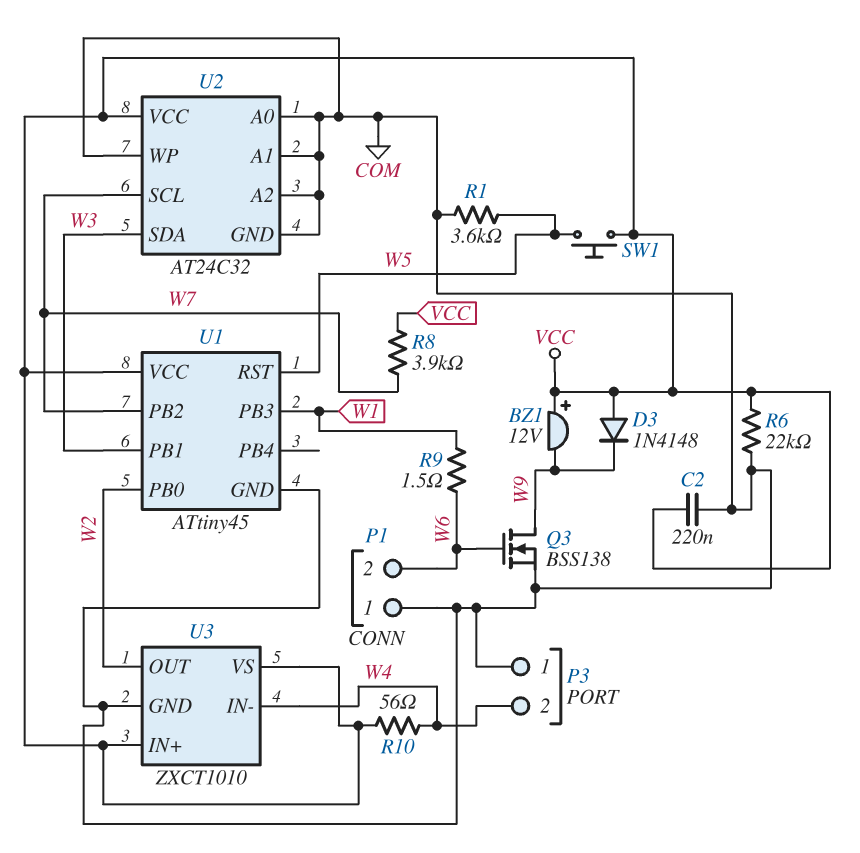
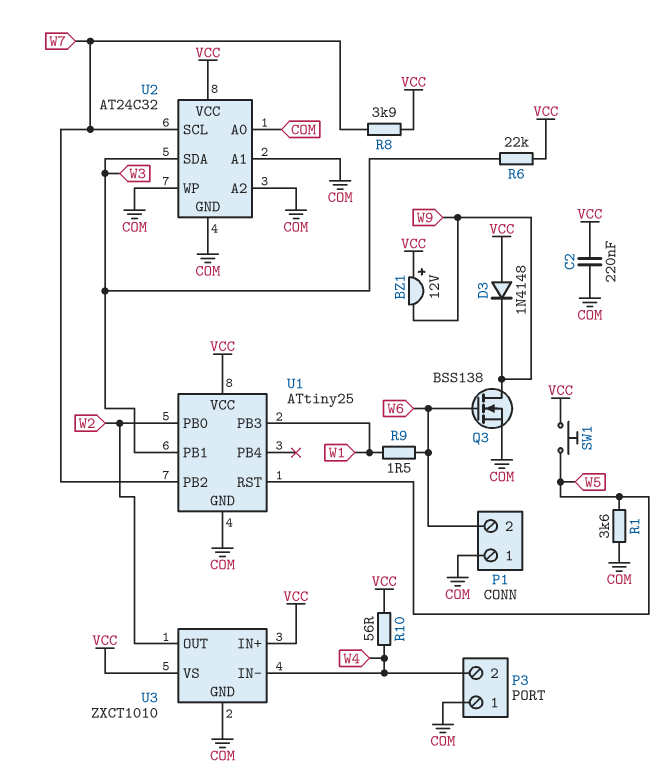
R6: 22k (COM, VCC) -> 22k (VCC, W3)
U1: ATtiny45 -> ATtiny25

